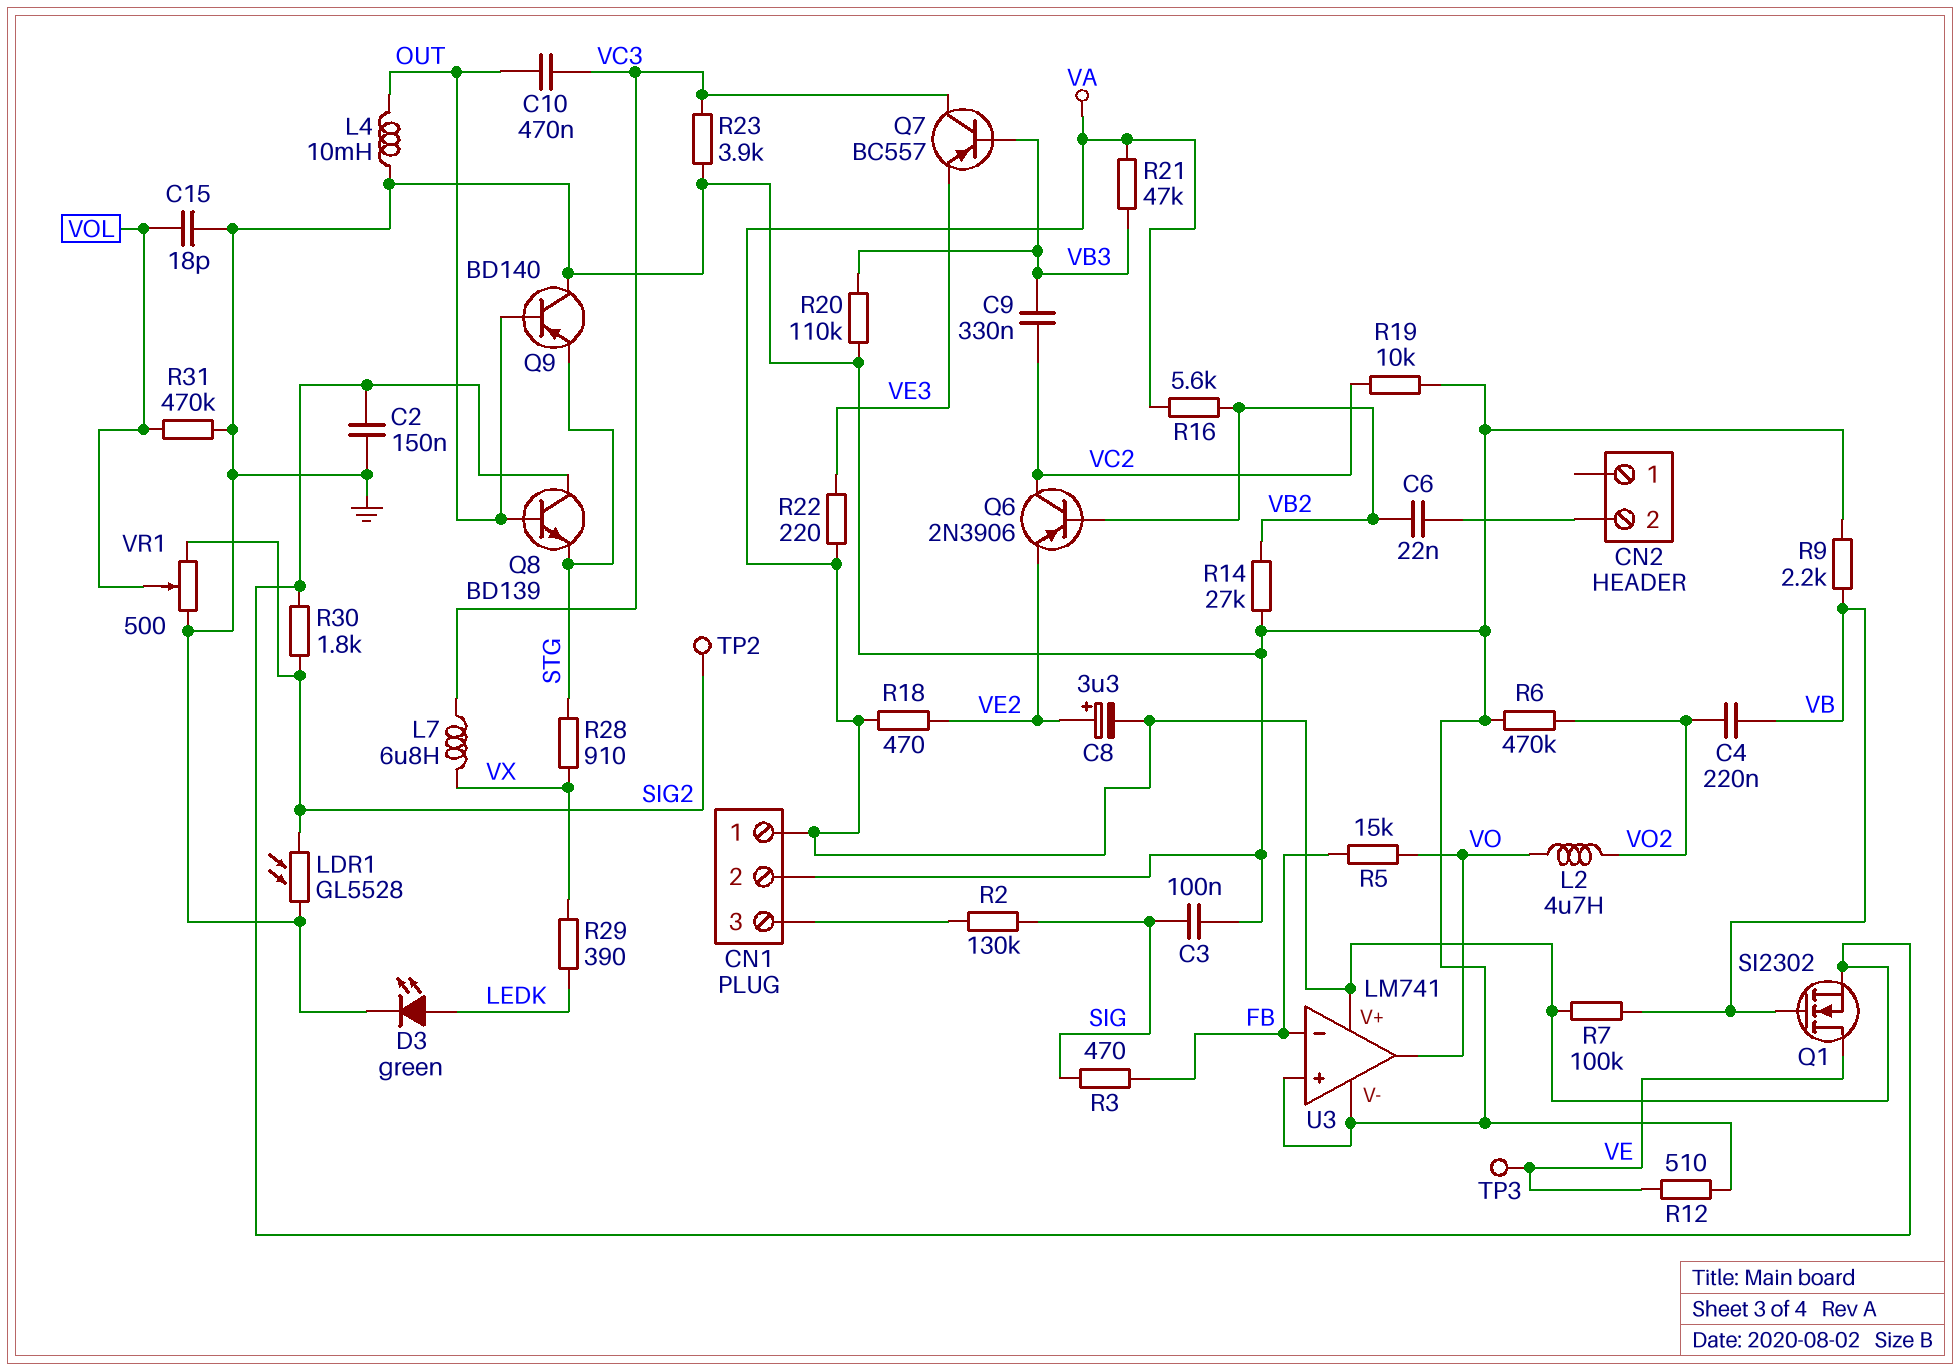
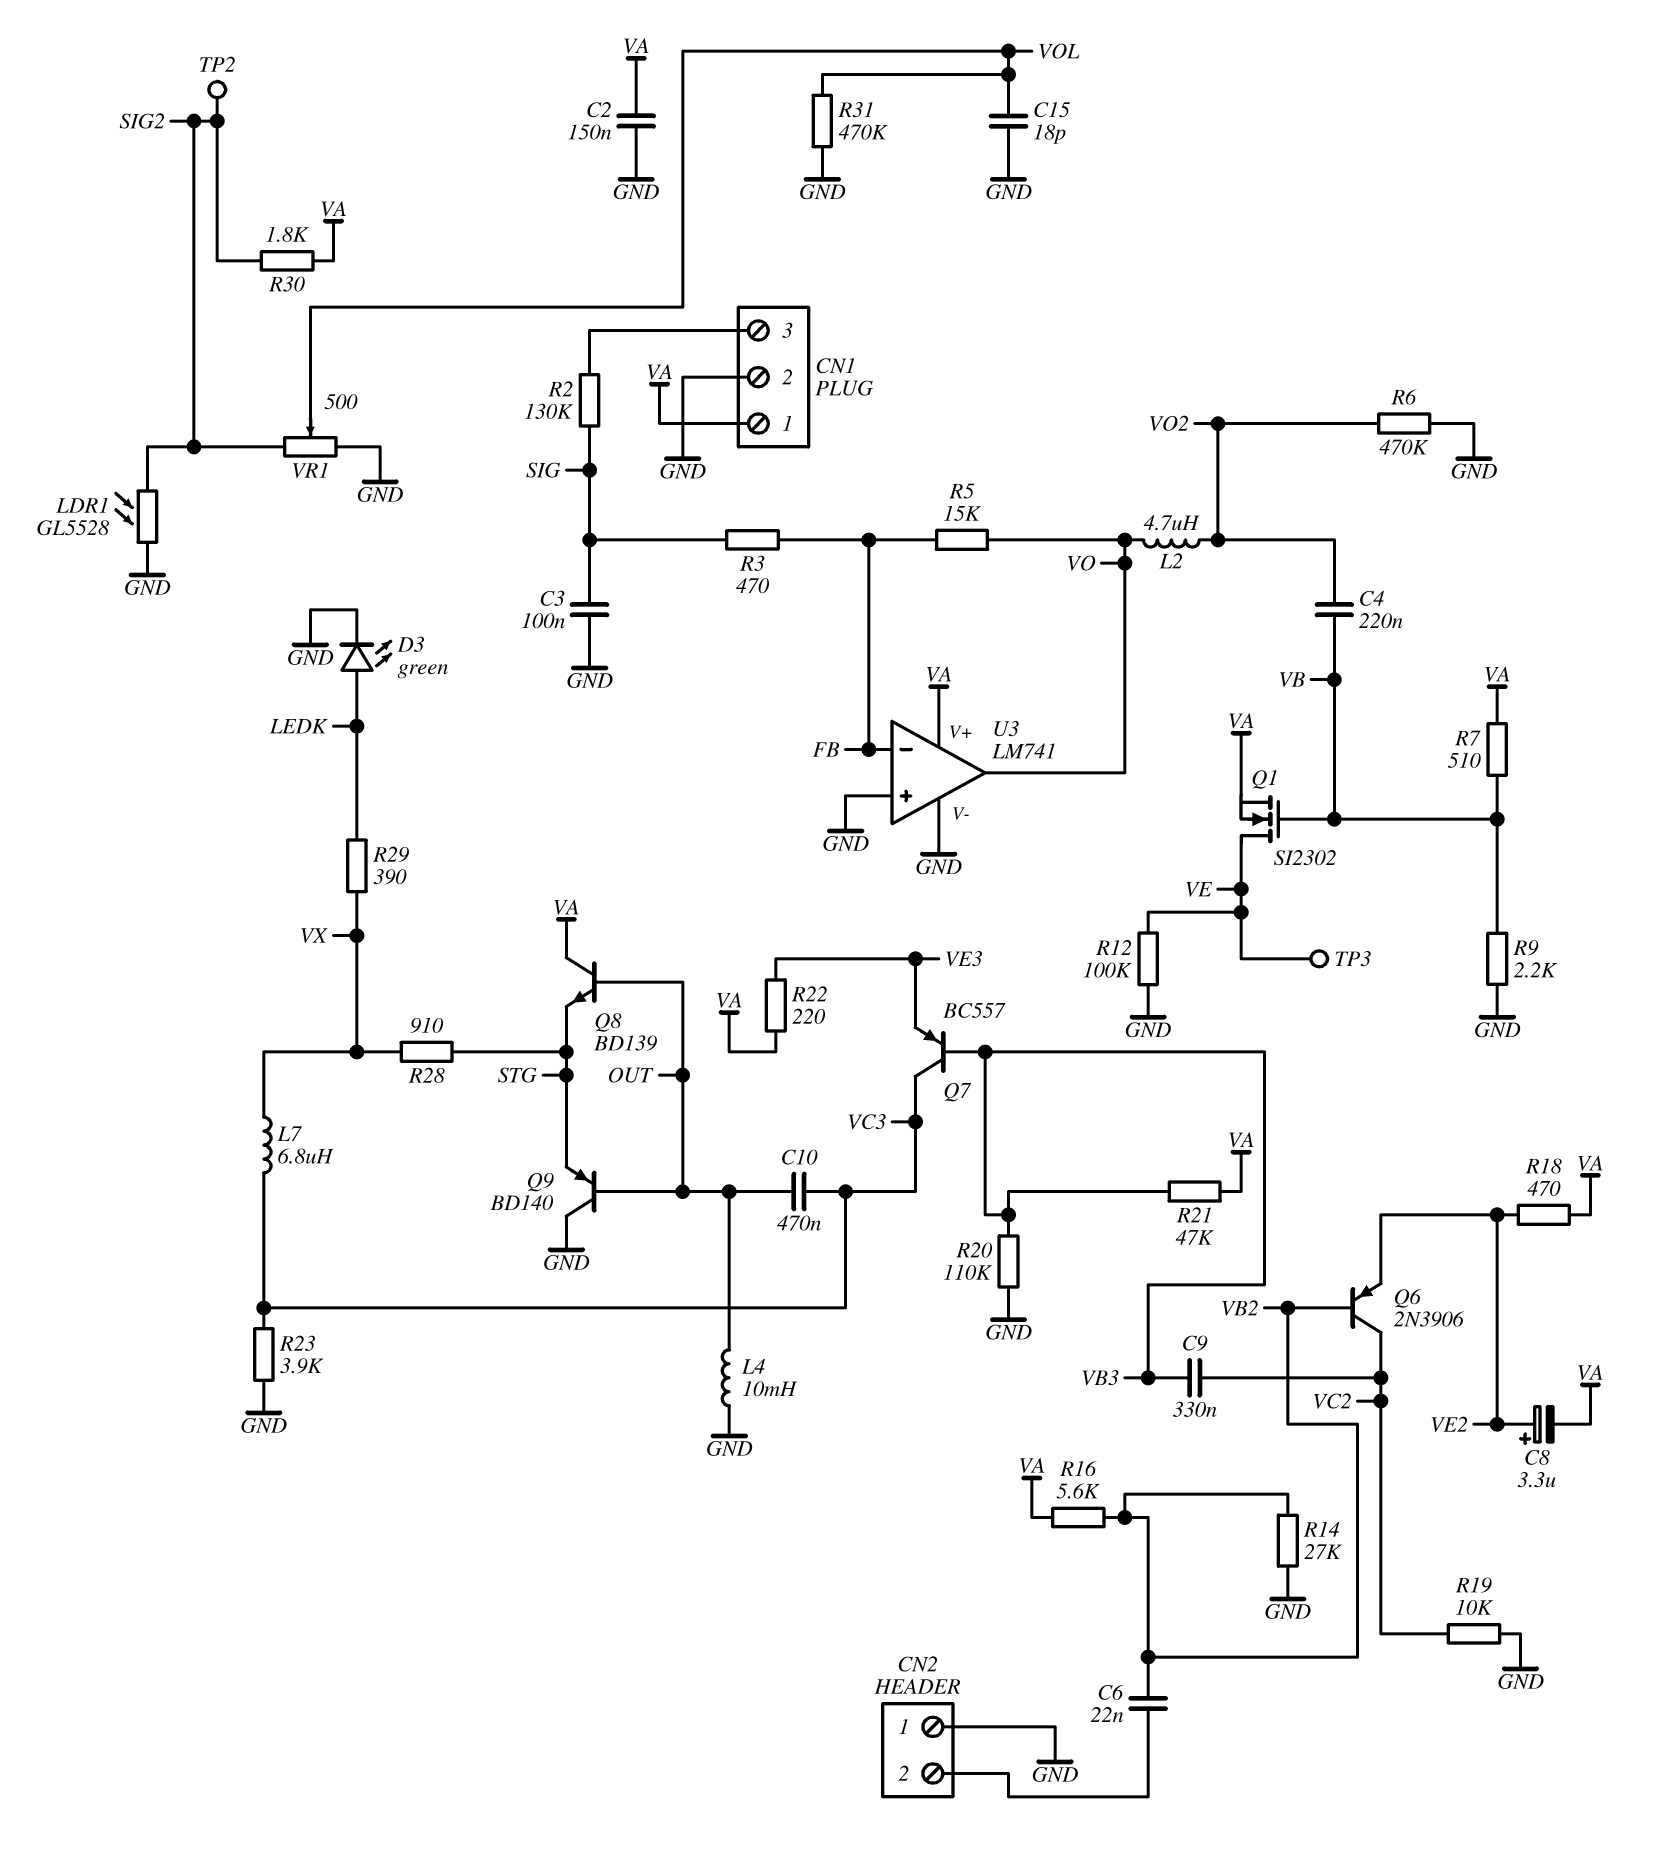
CN2 pin 1: none -> GND
R7: 100k (VA, VB) -> 510 (VA, VB)
R12: 510 (GND, VE) -> 100k (GND, VE)

